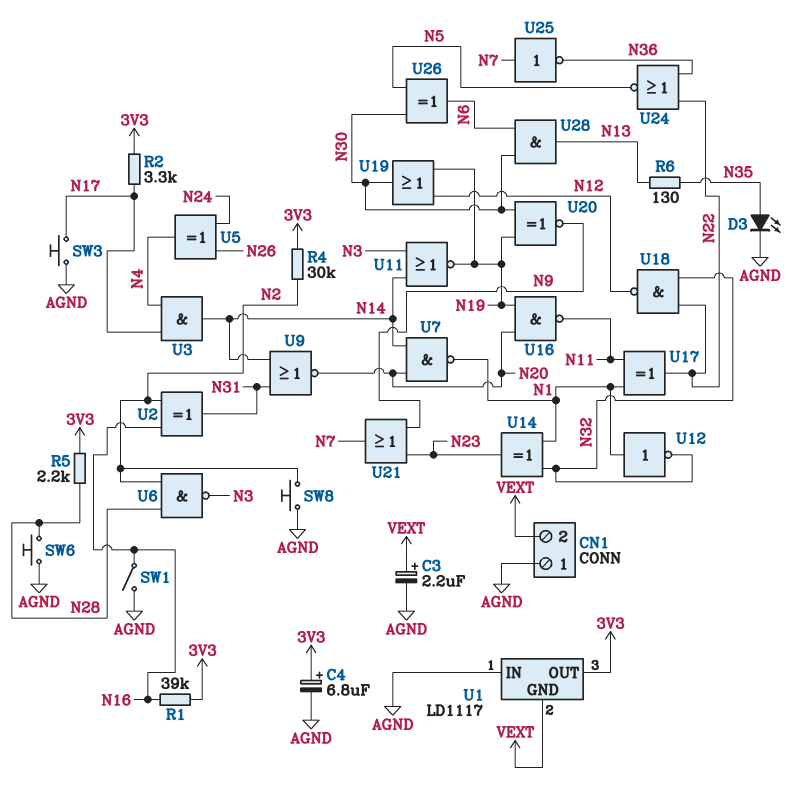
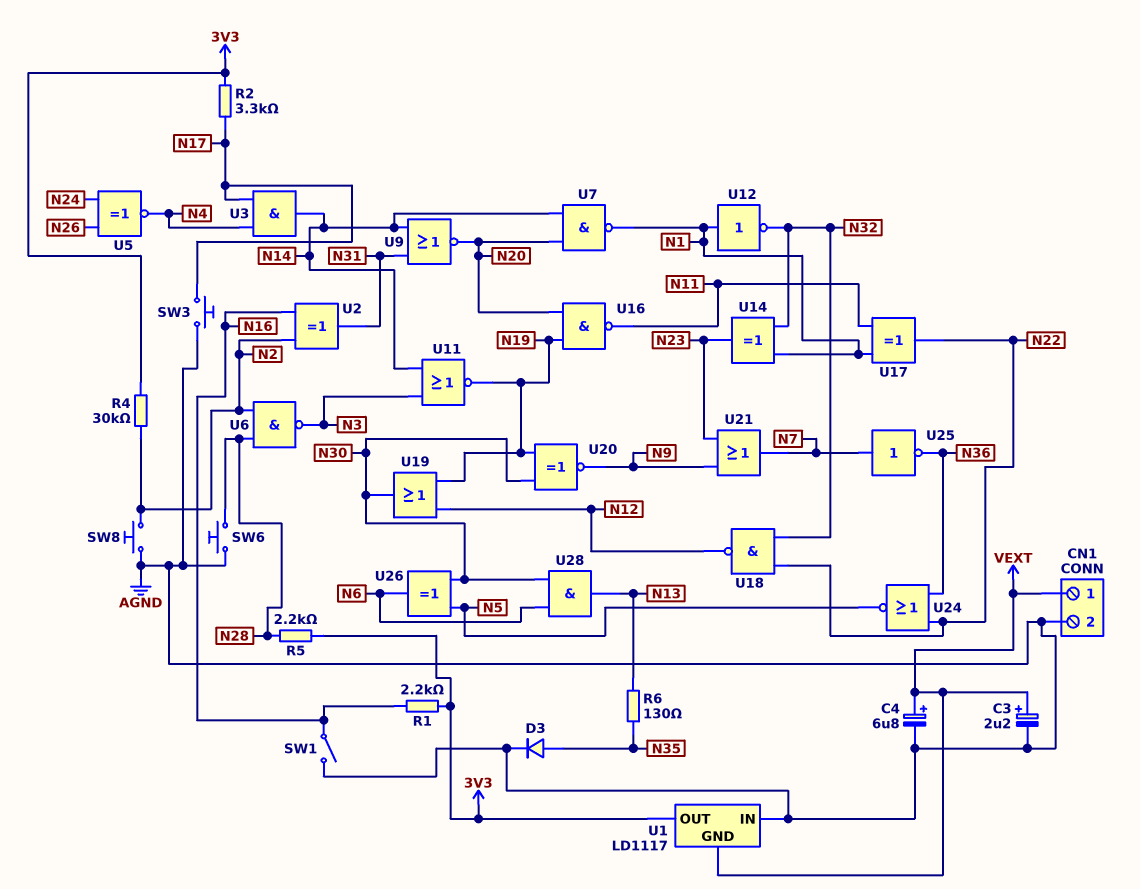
C4: 6.8uF (plus 3V3, minus AGND) -> 6.8uF (plus VEXT, minus AGND)
CN1 pin 1: AGND -> VEXT
CN1 pin 2: VEXT -> AGND
D3: LED (A N35, K AGND) -> diode (A N35, K AGND)
R1: 39k (3V3, N16) -> 2.2k (3V3, N16)
U5: XOR (in N24, in N26, out N4) -> XNOR (in N24, in N26, out N4)

